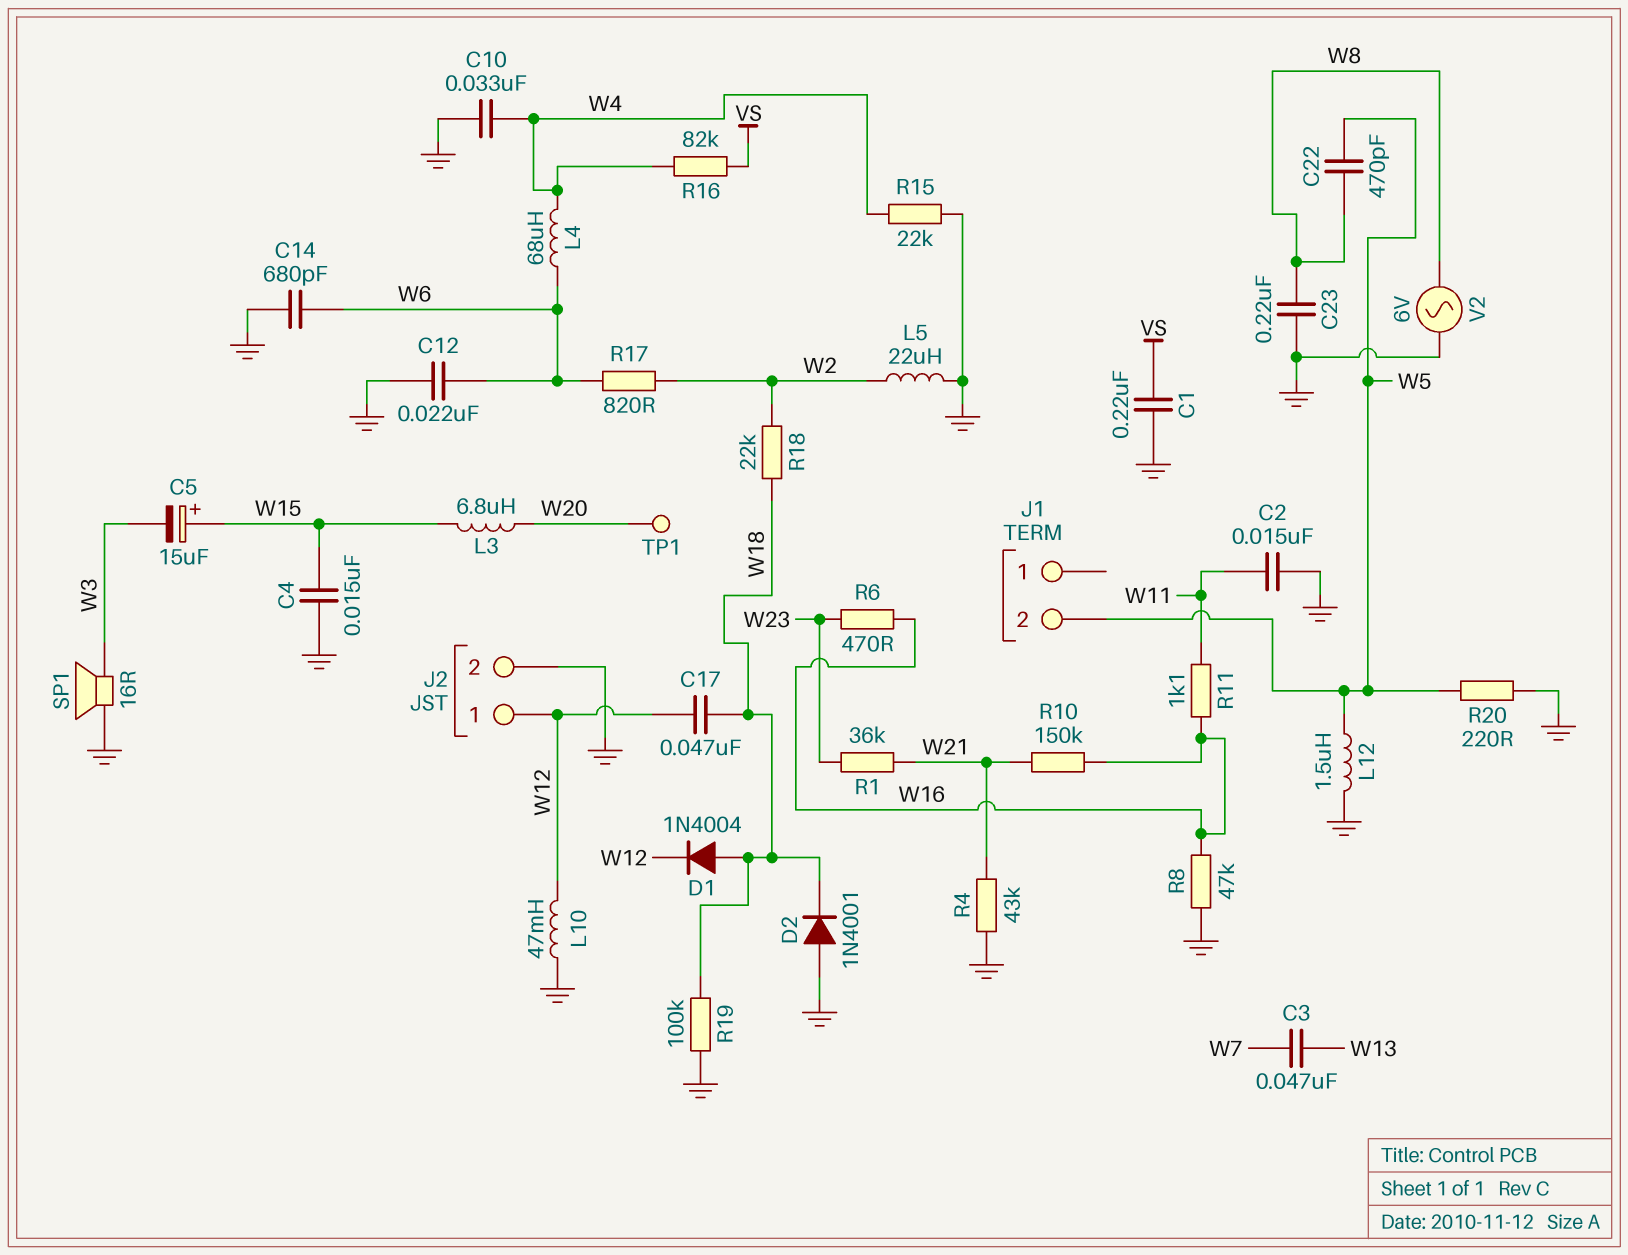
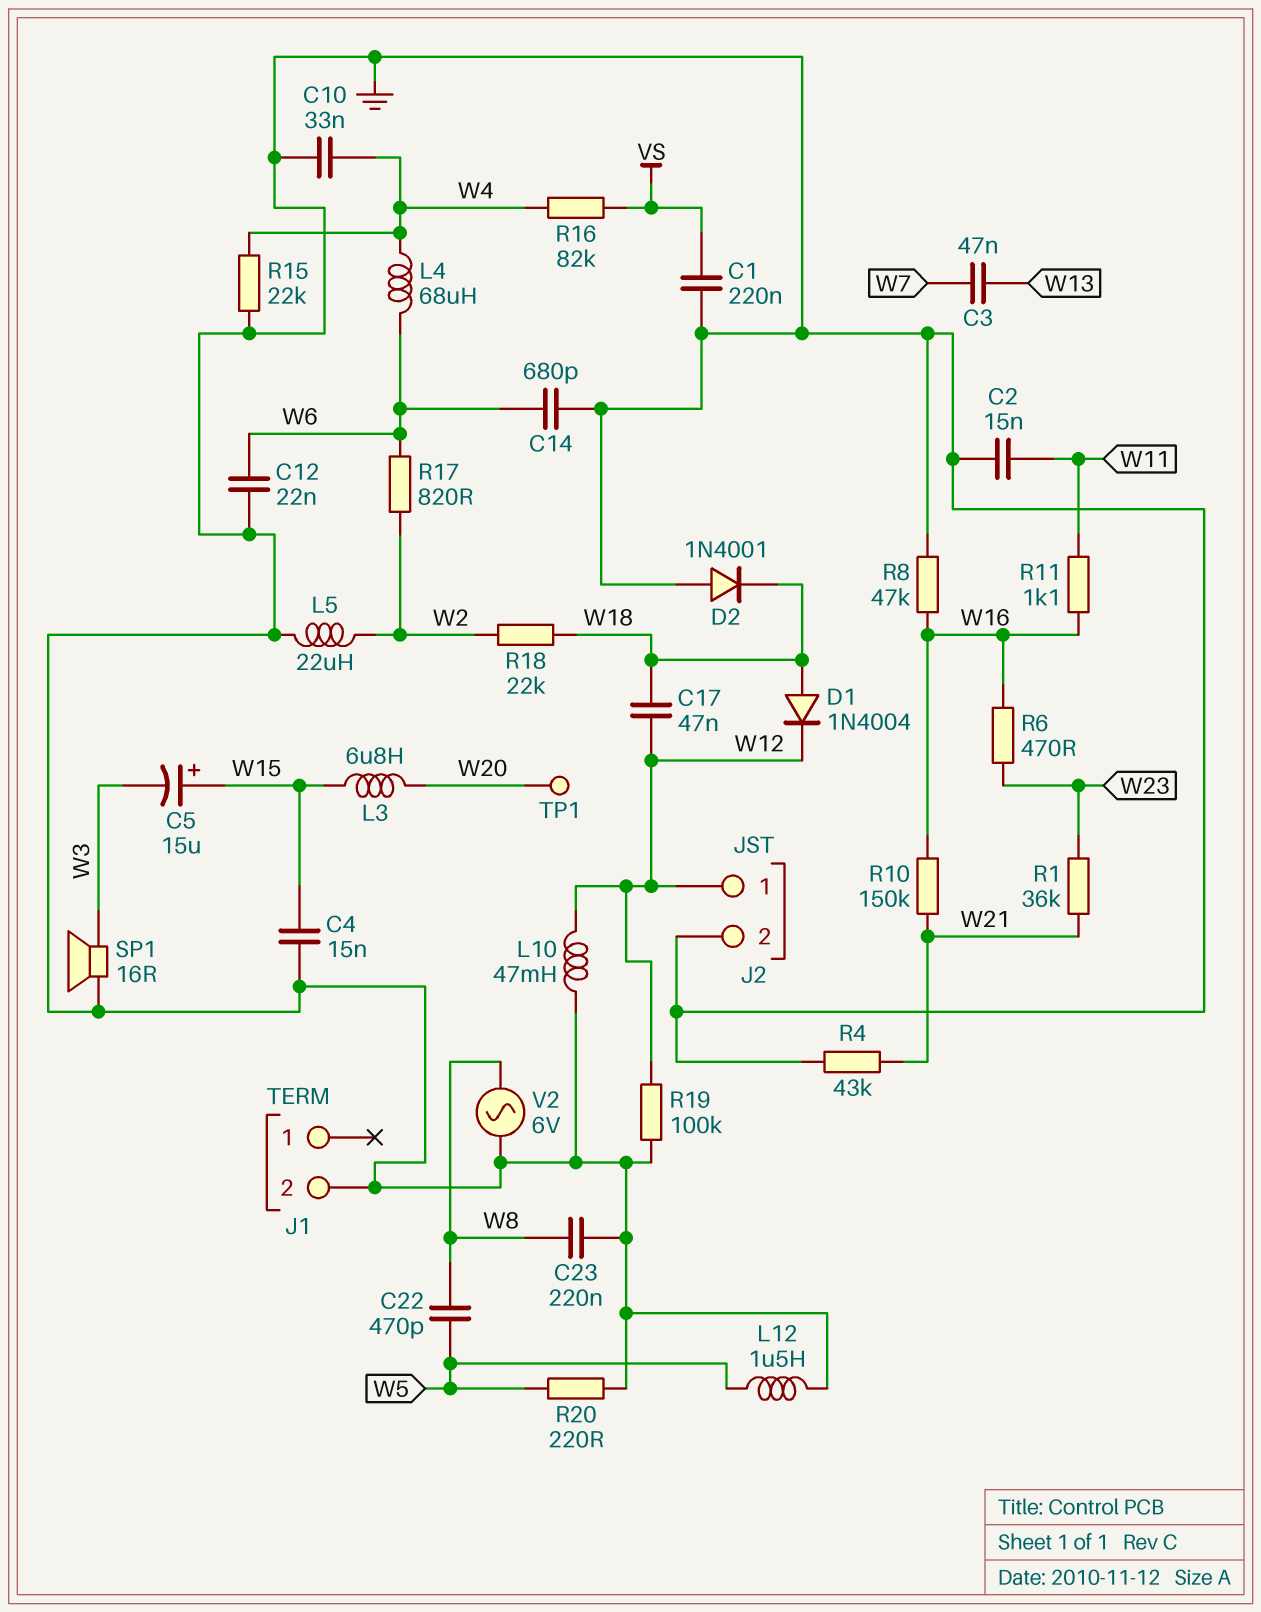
J1 pin 2: W5 -> GND
R19: 100k (GND, W18) -> 100k (GND, W12)

